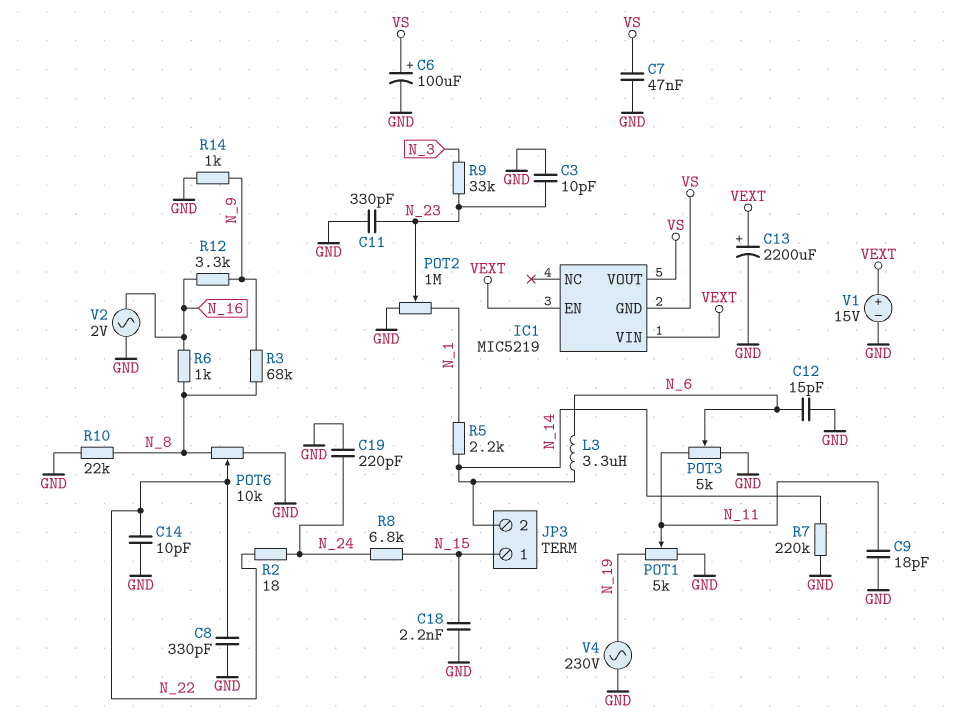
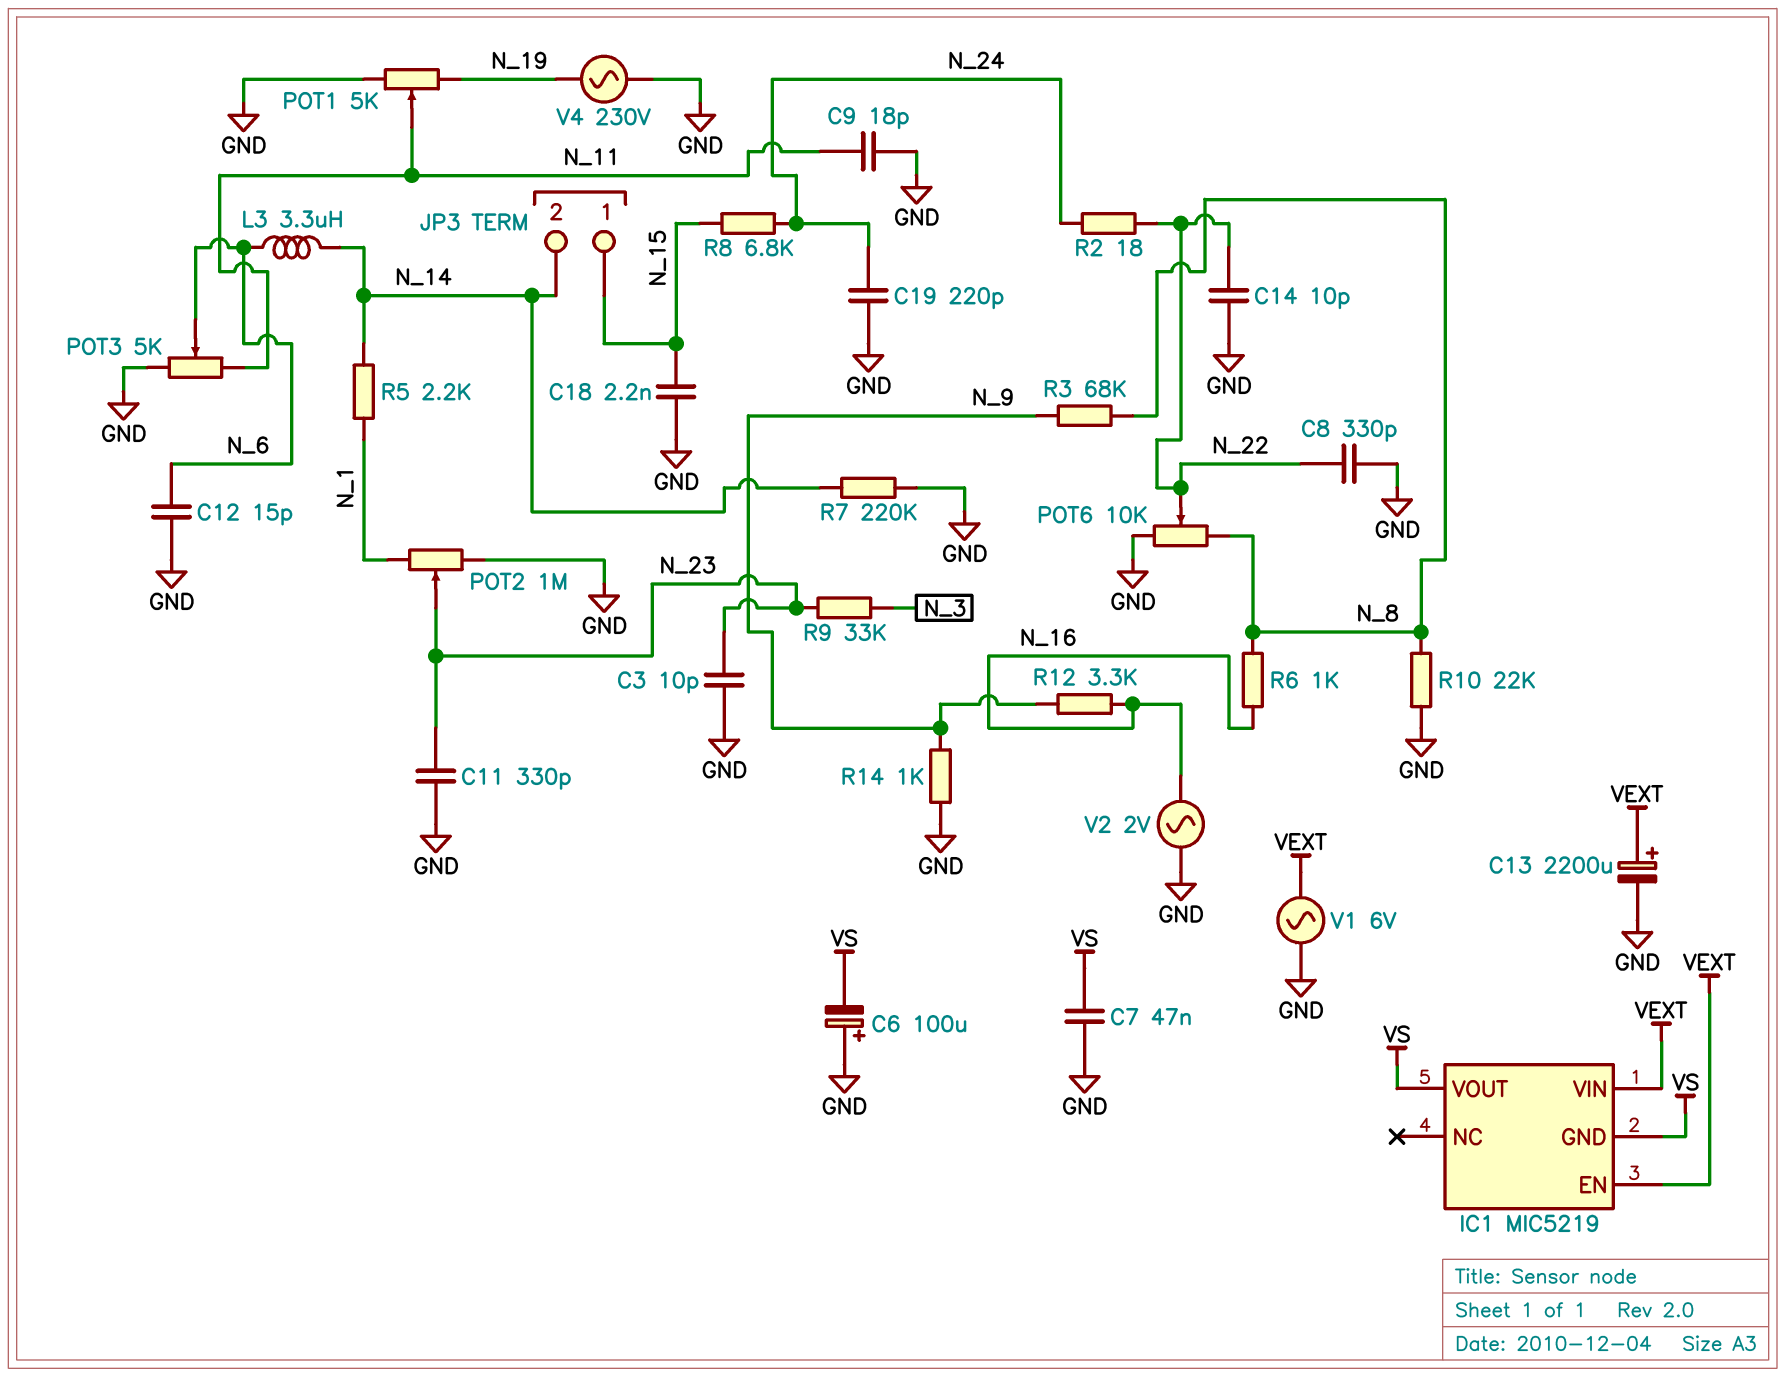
C6: 100uF (plus VS, minus GND) -> 100uF (plus GND, minus VS)
V1: 15V (plus VEXT, minus GND) -> AC 6V (GND, VEXT)

